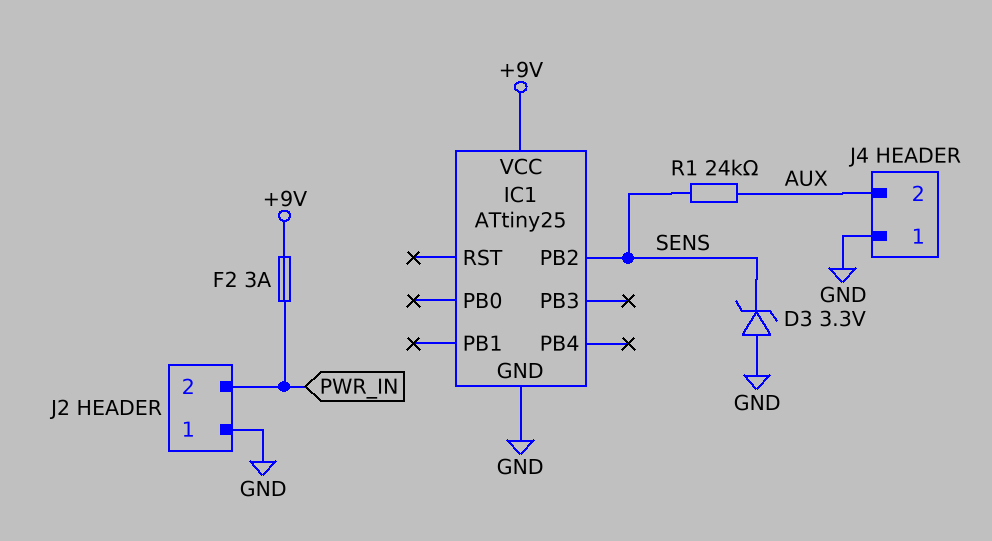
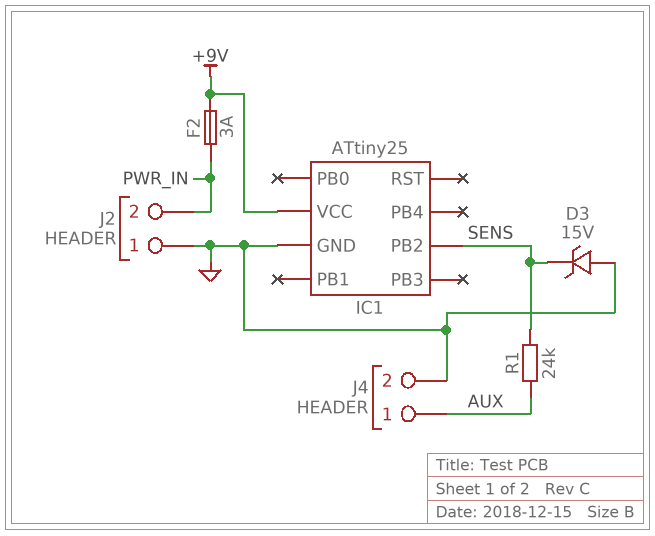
D3: zener 3.3V (A GND, K SENS) -> zener 15V (A GND, K SENS)
J4 pin 1: GND -> AUX
J4 pin 2: AUX -> GND

